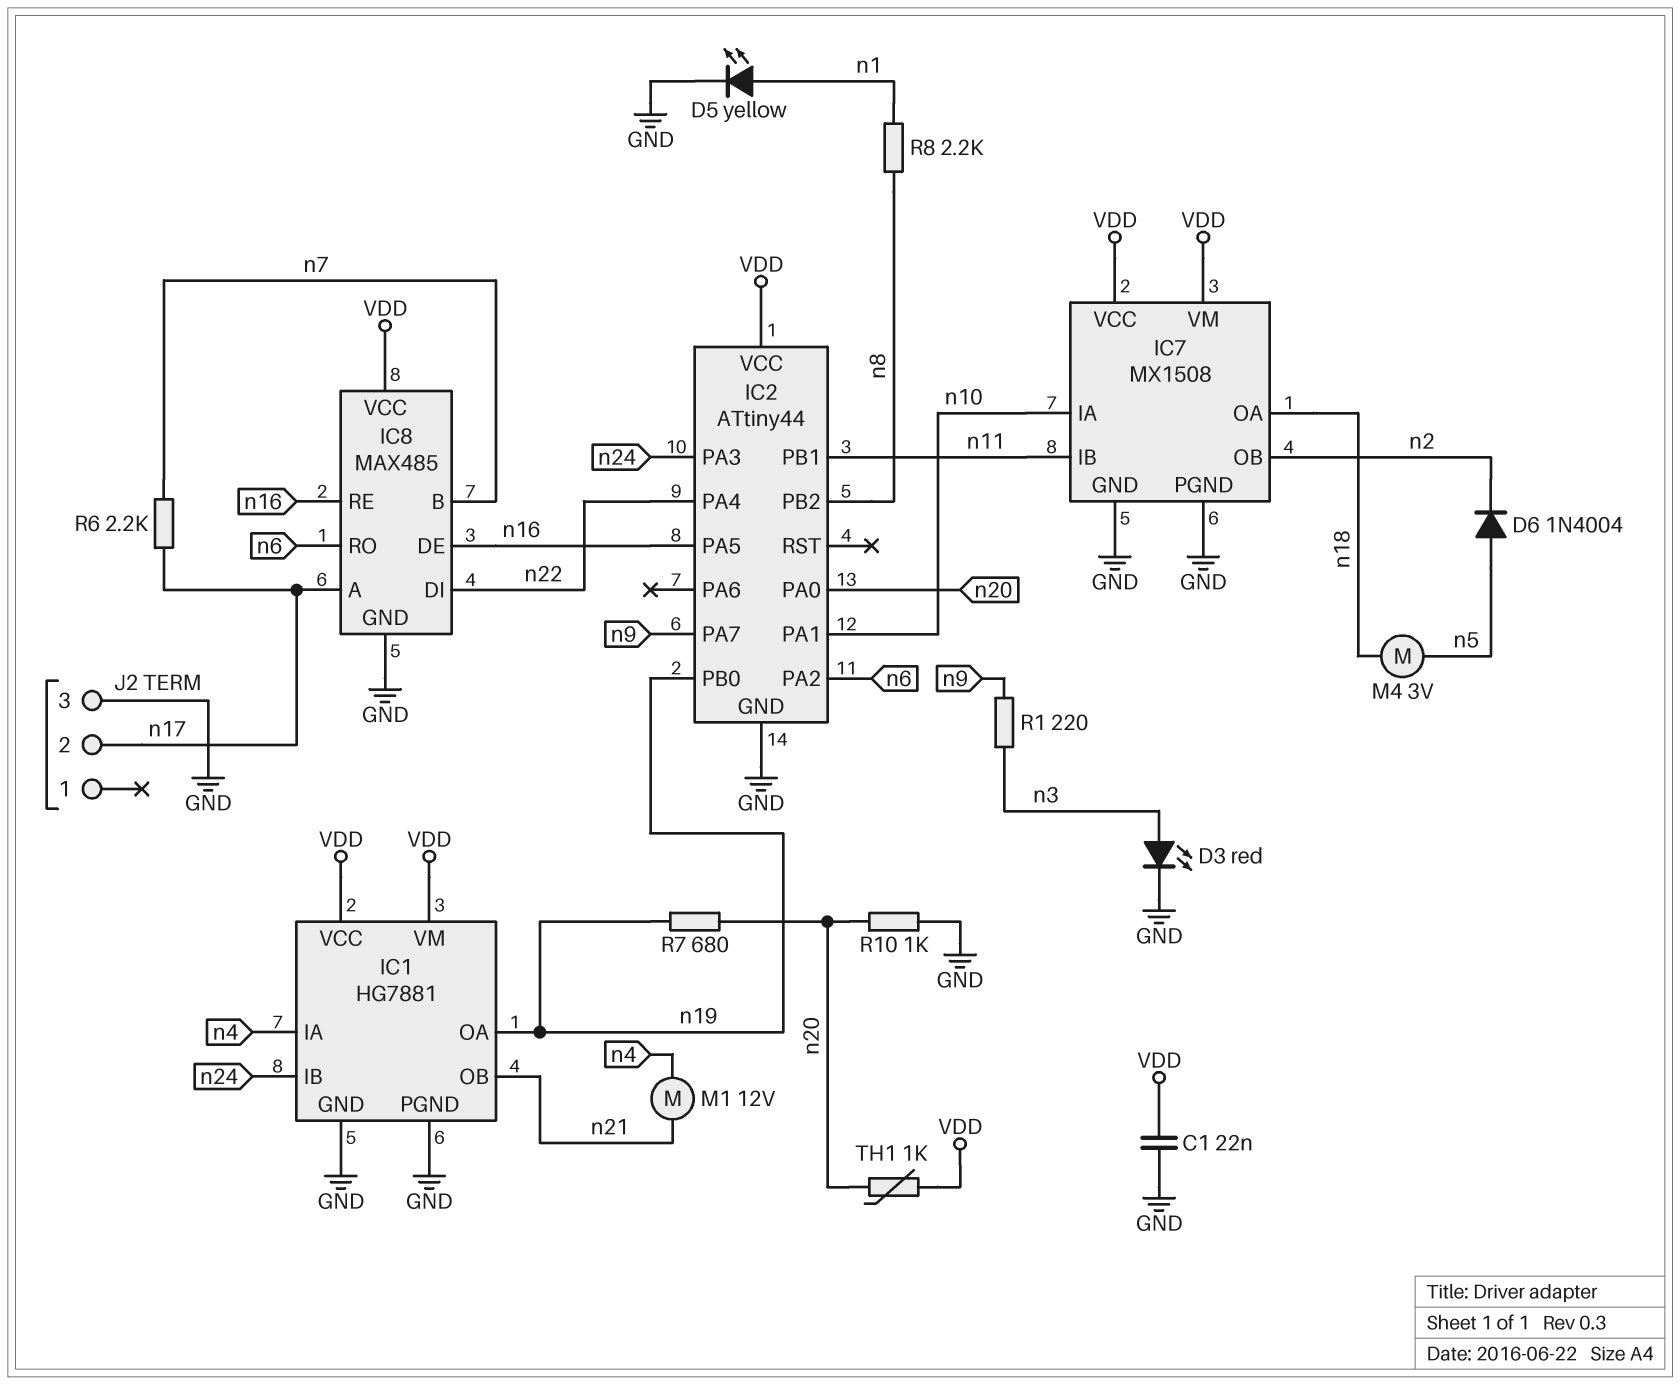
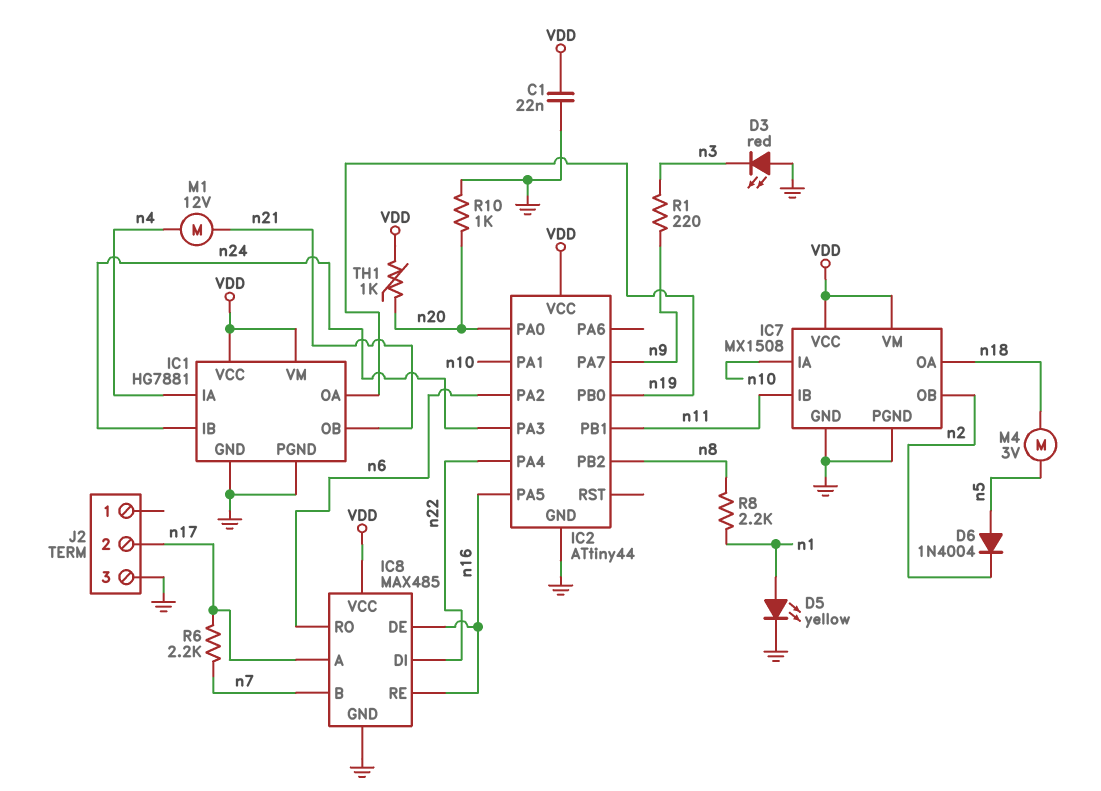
D3: LED red (A n3, K GND) -> LED red (A GND, K n3)
R7: 680 (n19, n20) -> none

